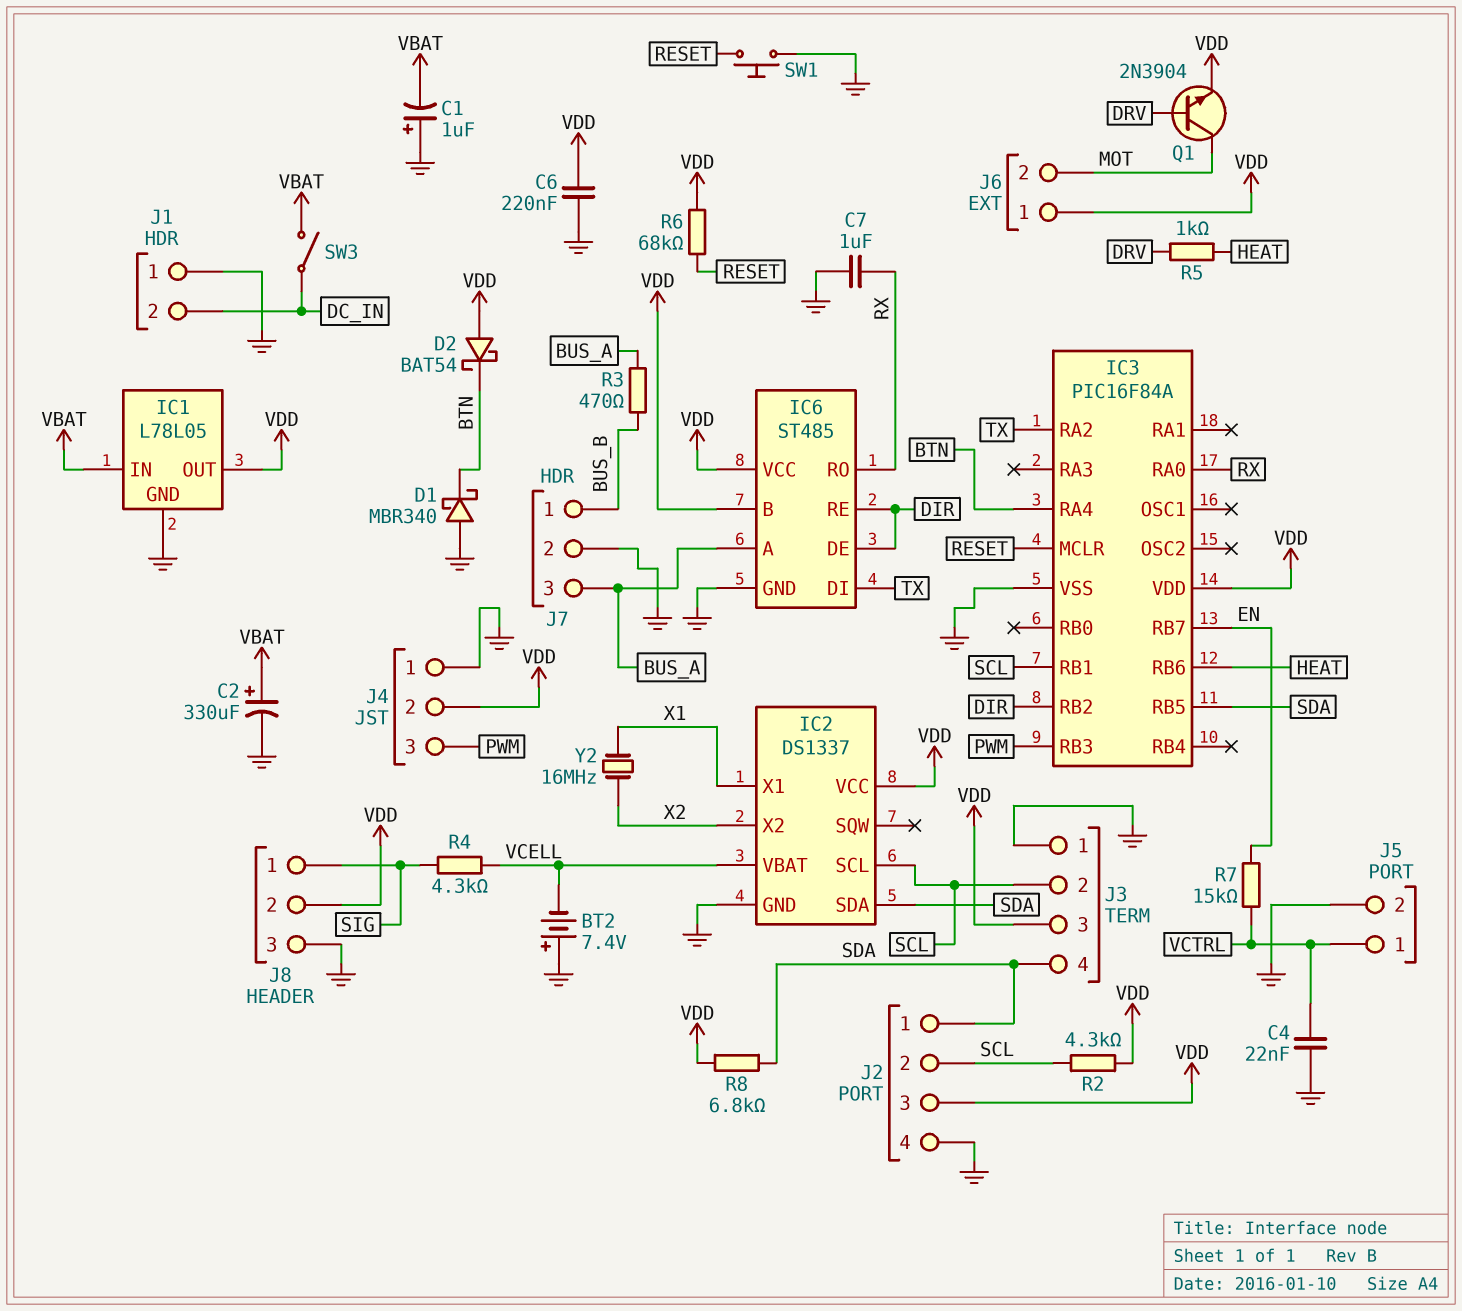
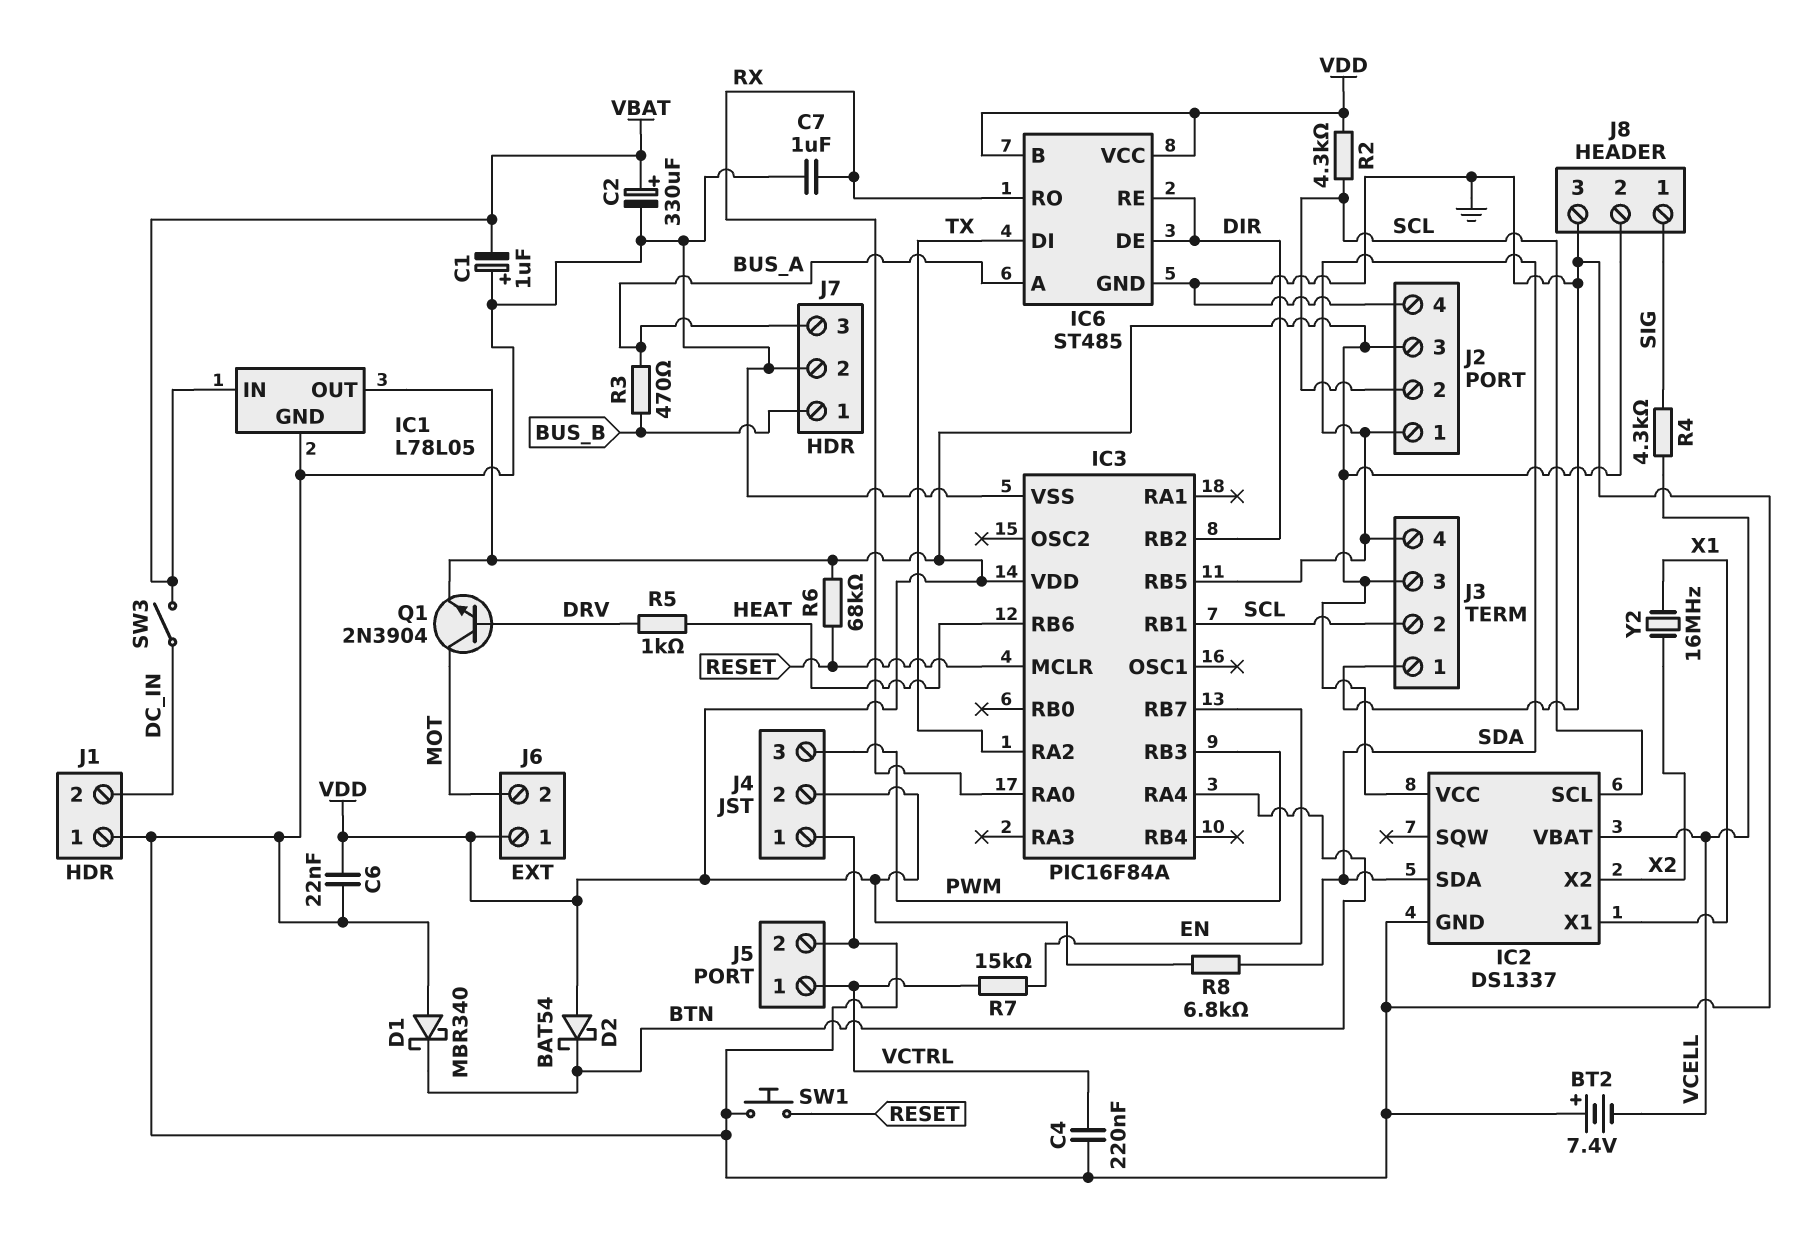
C4: 22nF (GND, VCTRL) -> 220nF (GND, VCTRL)
C6: 220nF (GND, VDD) -> 22nF (GND, VDD)

